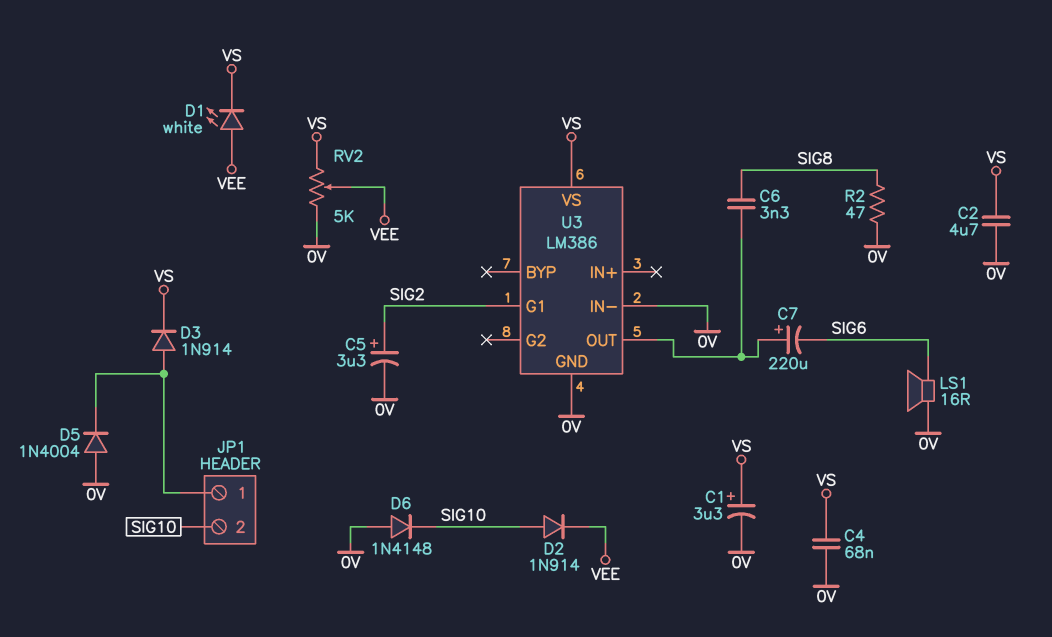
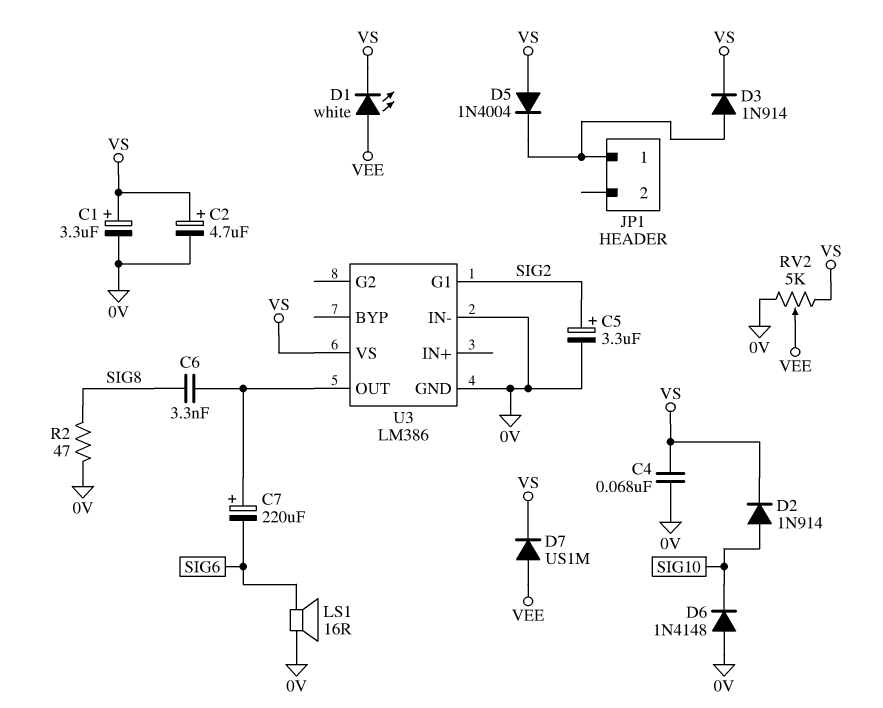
C2: 4.7uF (0V, VS) -> 4.7uF (plus VS, minus 0V)
D2: diode 1N914 (A SIG10, K VEE) -> diode 1N914 (A SIG10, K VS)
D5: diode 1N4004 (A 0V, K JP1/1) -> diode 1N4004 (A VS, K JP1/1)
D7: none -> diode US1M (A VEE, K VS)
JP1 pin 2: SIG10 -> none

